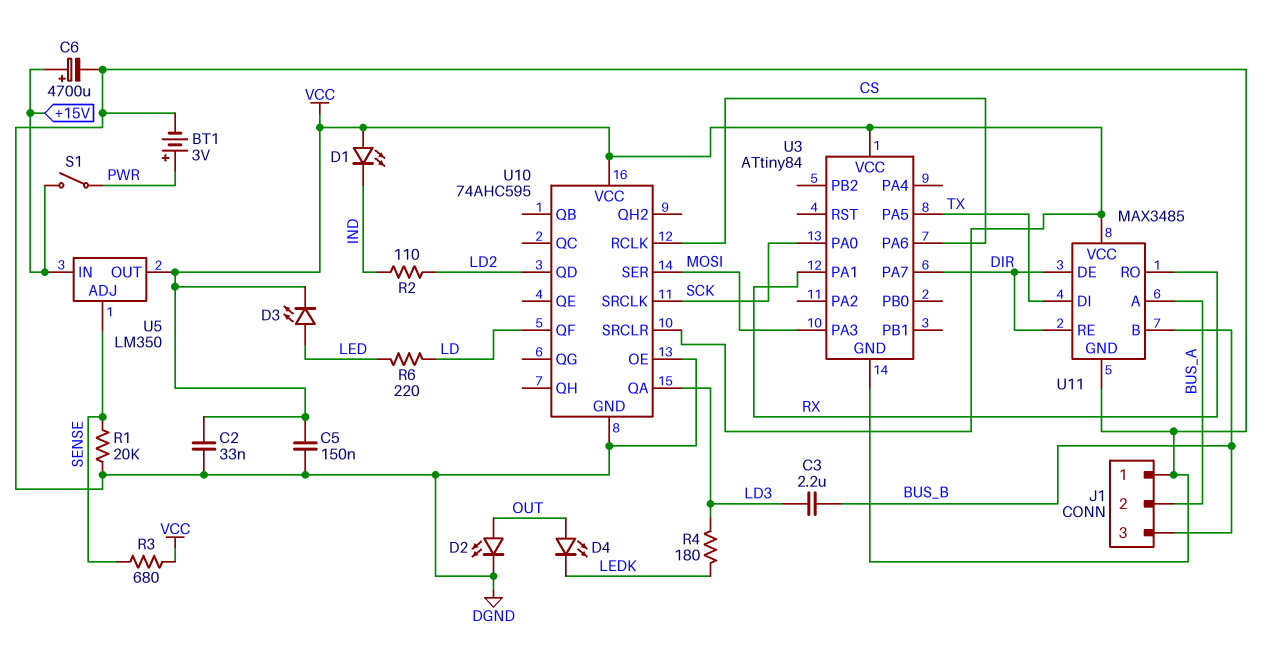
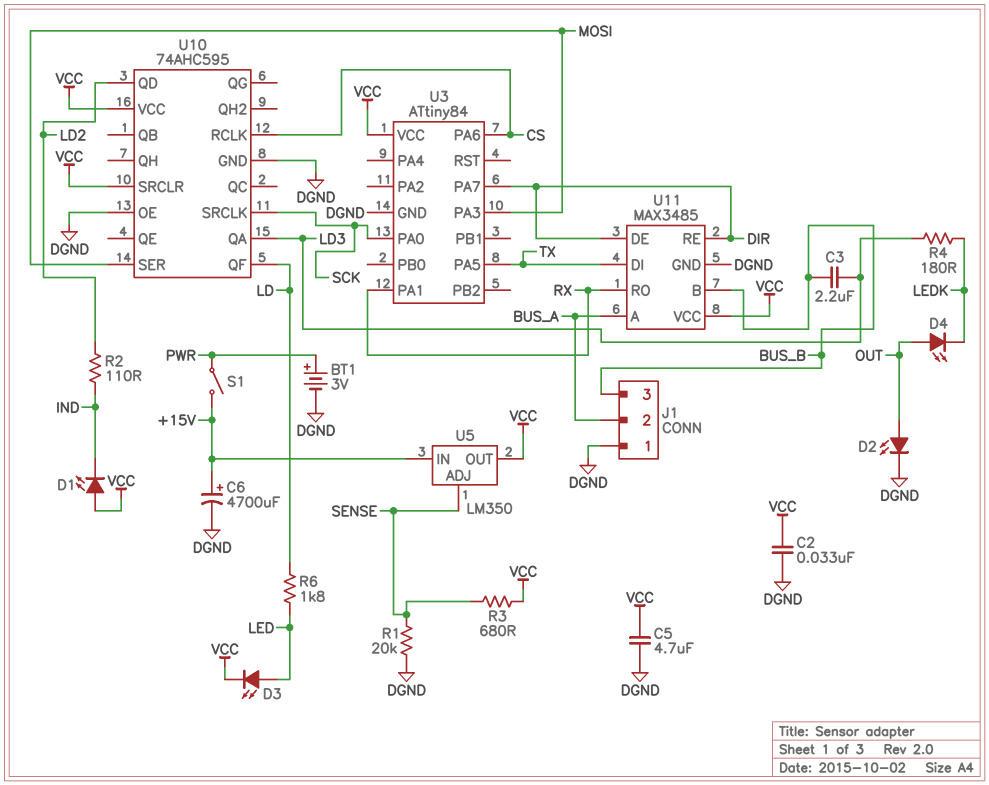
C5: 150nF (DGND, VCC) -> 4.7uF (DGND, VCC)
R6: 220 (LD, LED) -> 1.8k (LD, LED)

